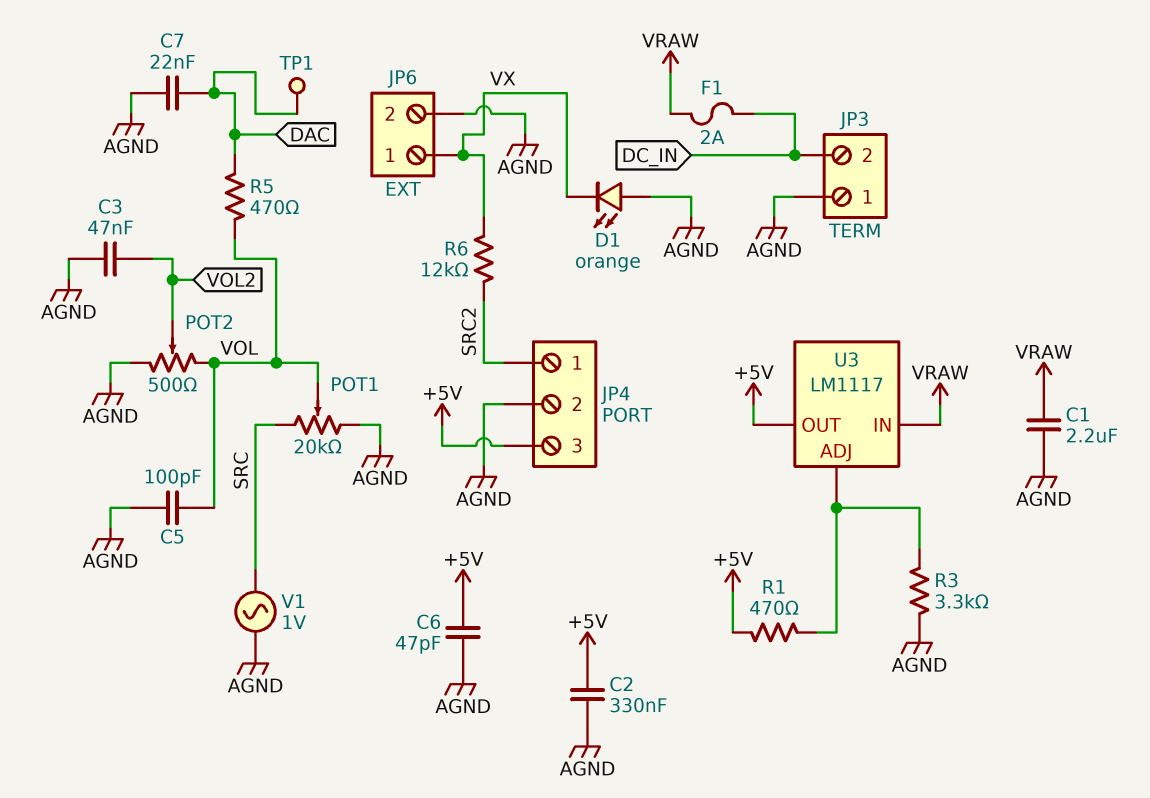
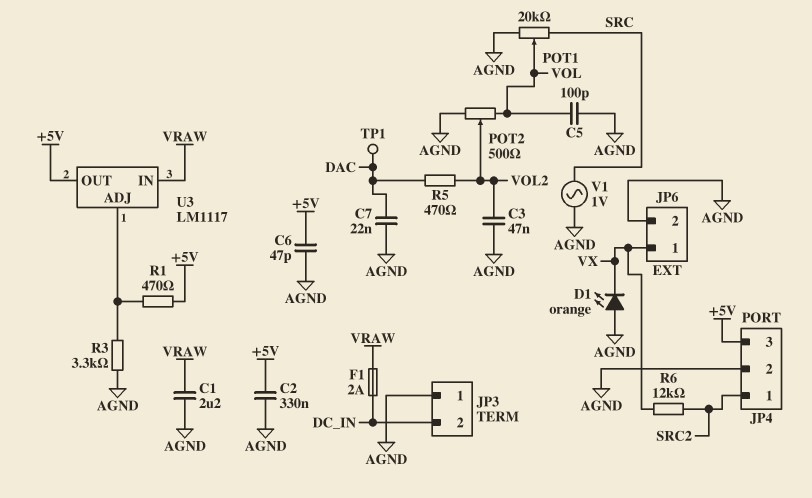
R5: 470 (DAC, VOL) -> 470 (DAC, VOL2)

